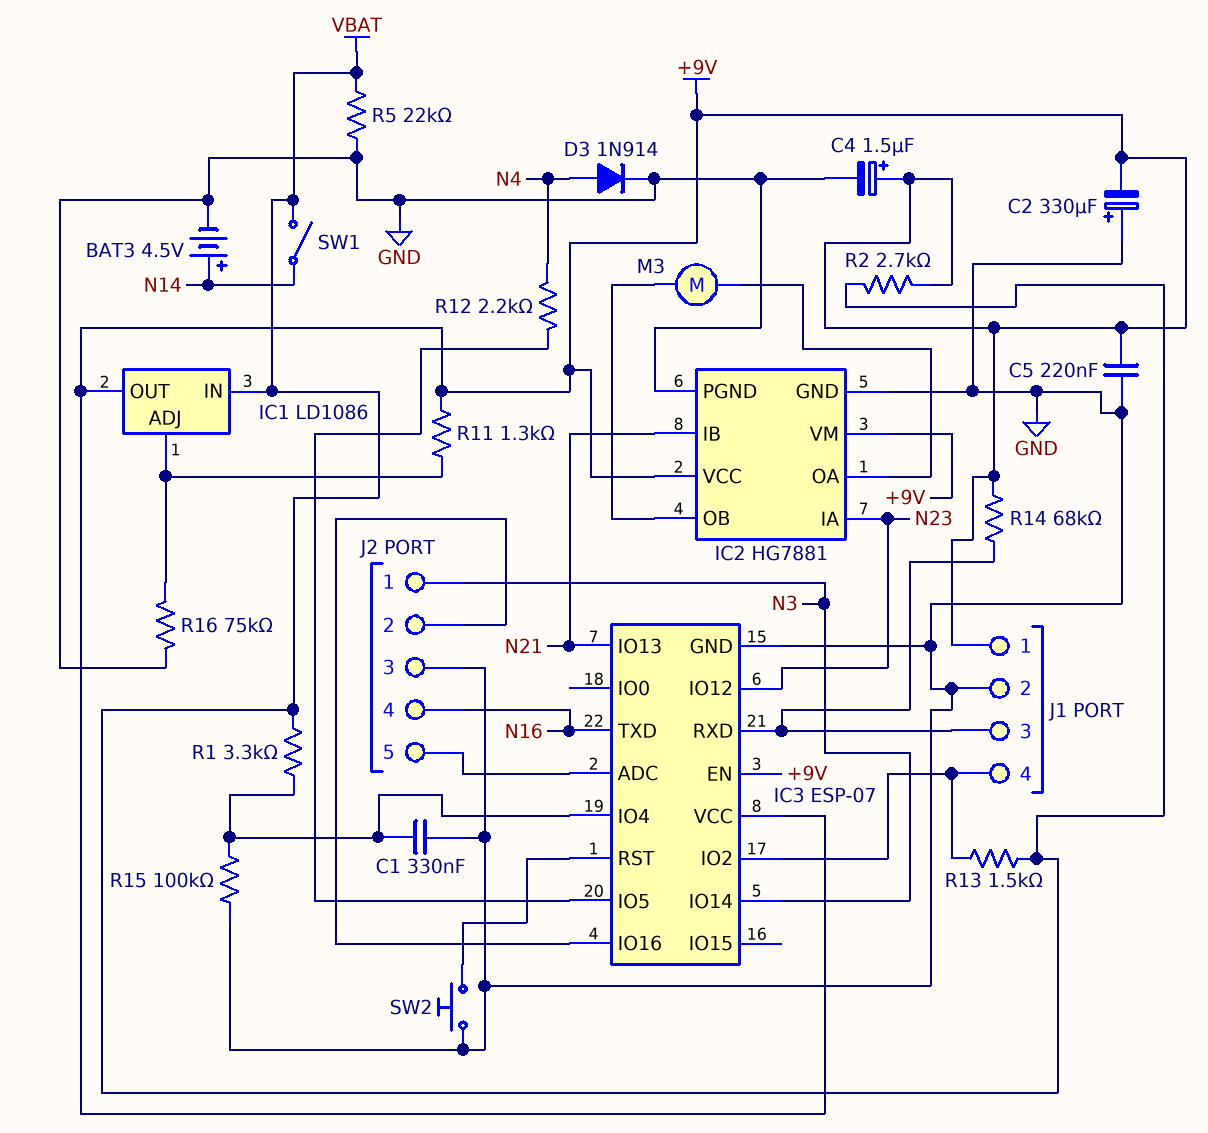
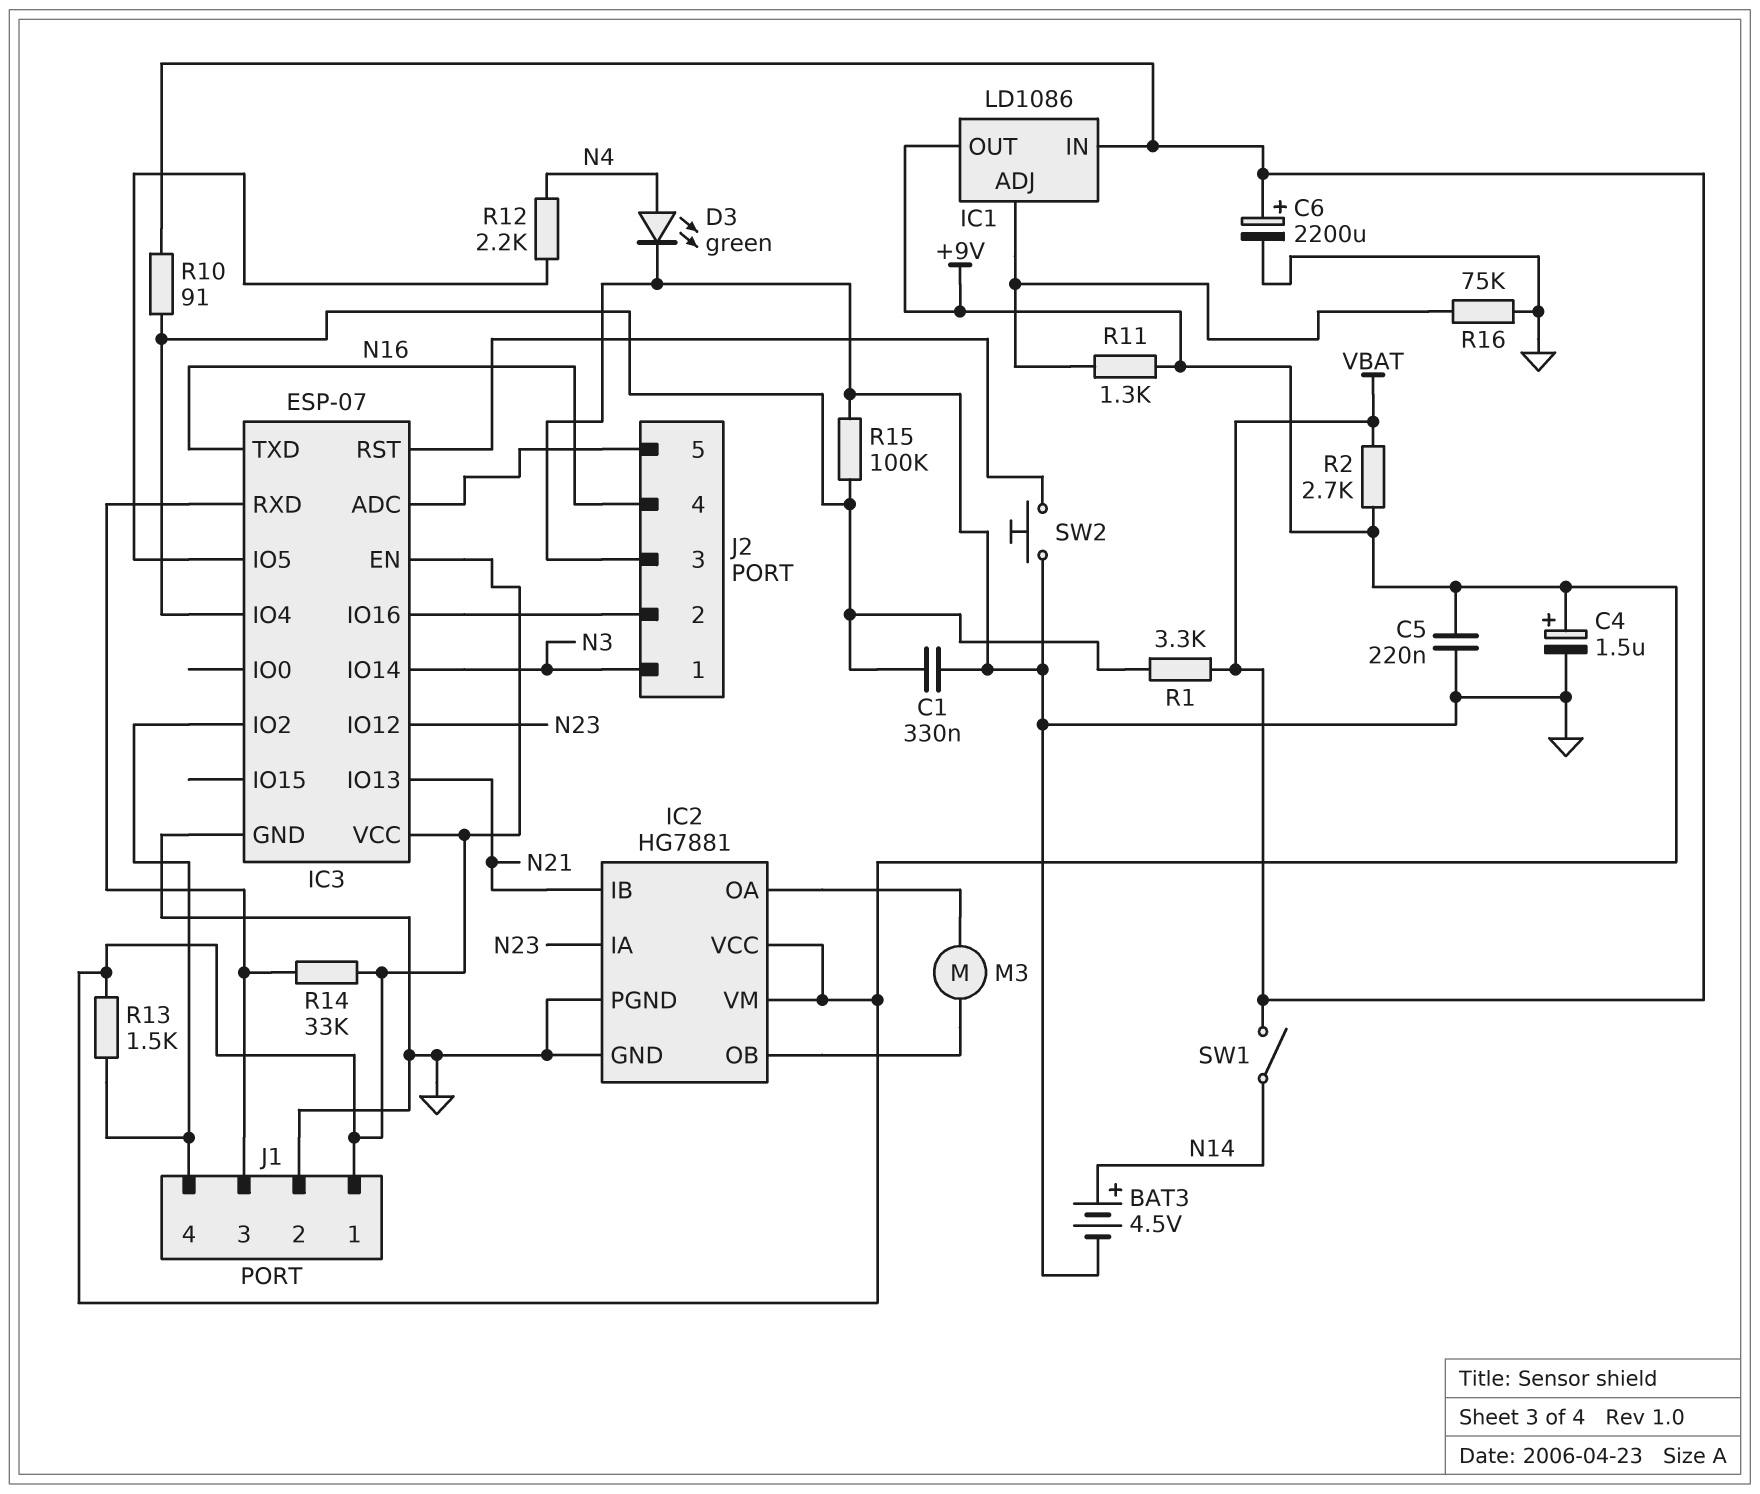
C2: 330uF (plus GND, minus +9V) -> none
C6: none -> 2200uF (plus VBAT, minus GND)
D3: diode 1N914 (A N4, K GND) -> LED green (A N4, K GND)
R5: 22k (GND, VBAT) -> none
R10: none -> 91 (IC3/IO4, VBAT)
R13: 1.5k (IC3/IO2, VBAT) -> 1.5k (+9V, IC3/IO2)
R14: 68k (+9V, IC3/RXD) -> 33k (+9V, IC3/RXD)

